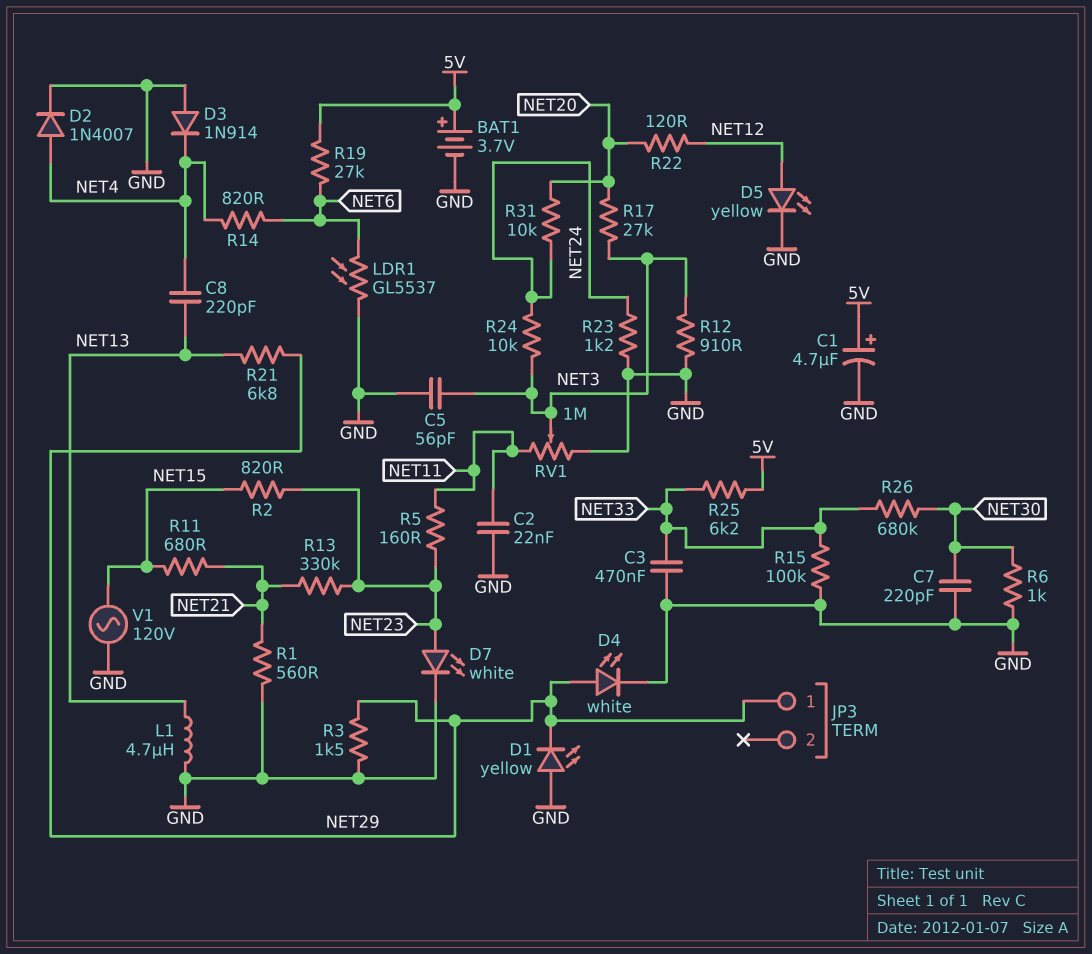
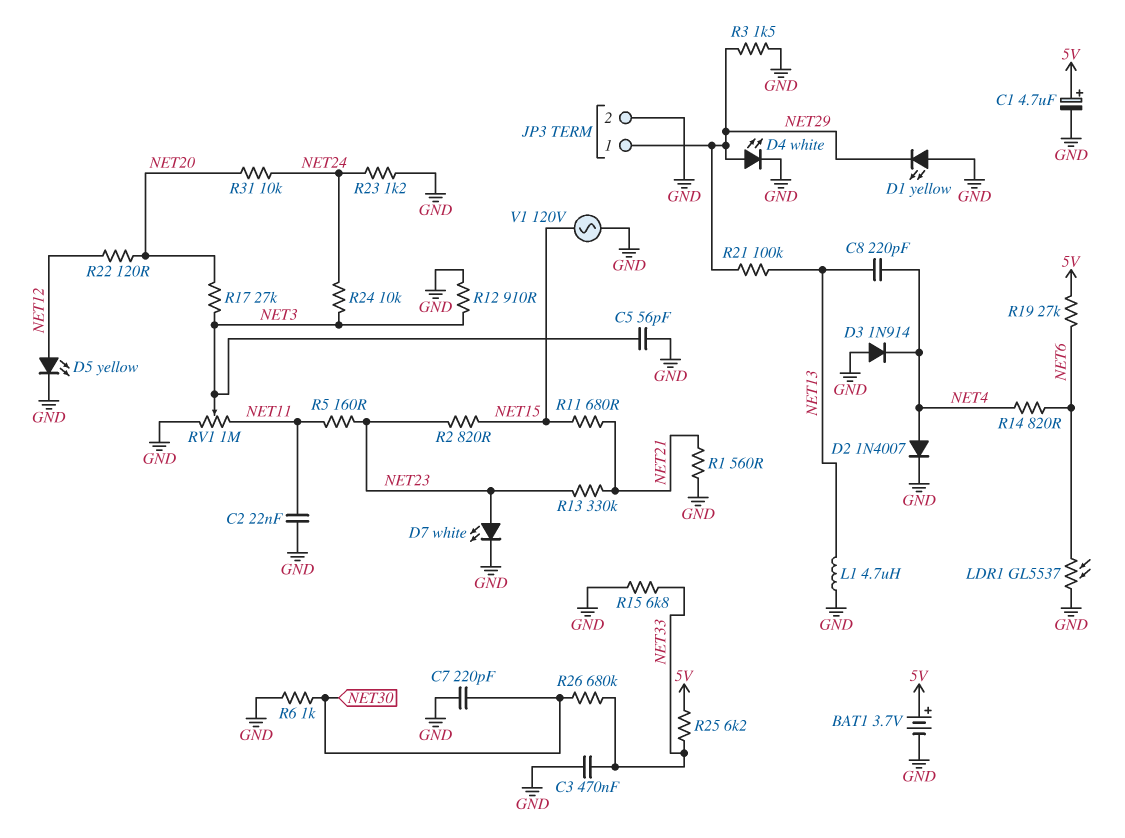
JP3 pin 2: none -> GND
R15: 100k (GND, NET33) -> 6.8k (GND, NET33)
R21: 6.8k (NET13, NET29) -> 100k (NET13, NET29)

